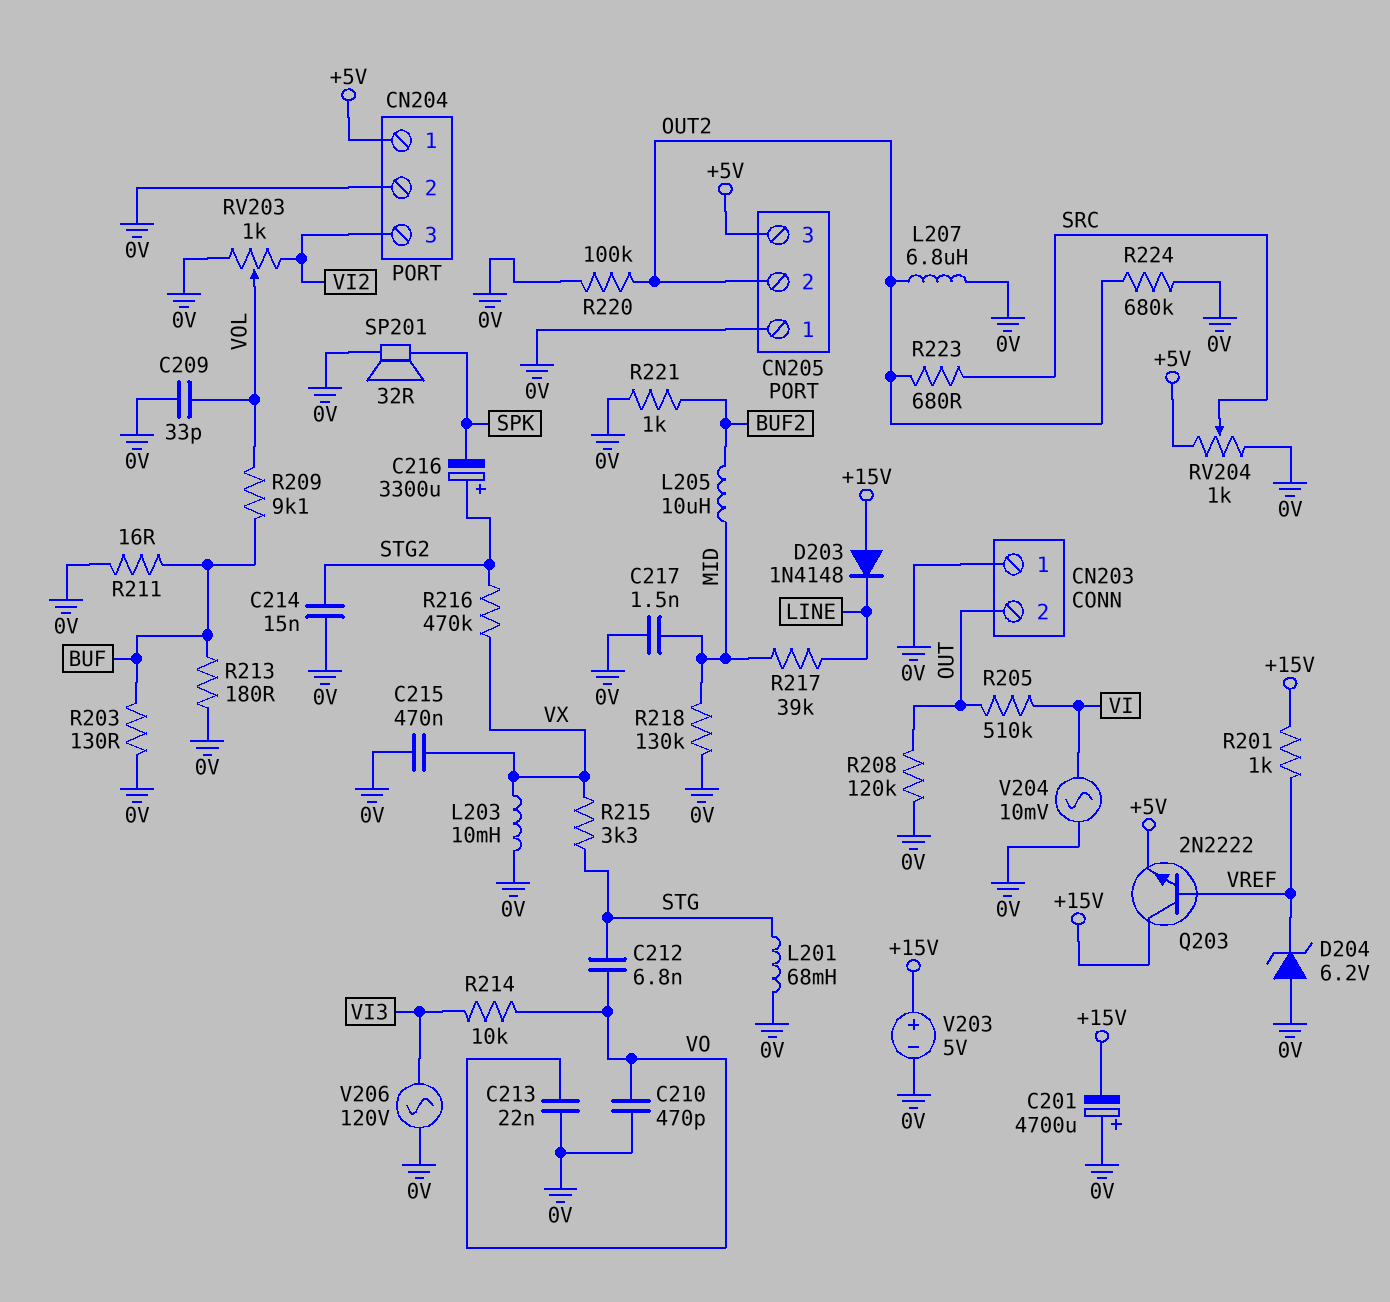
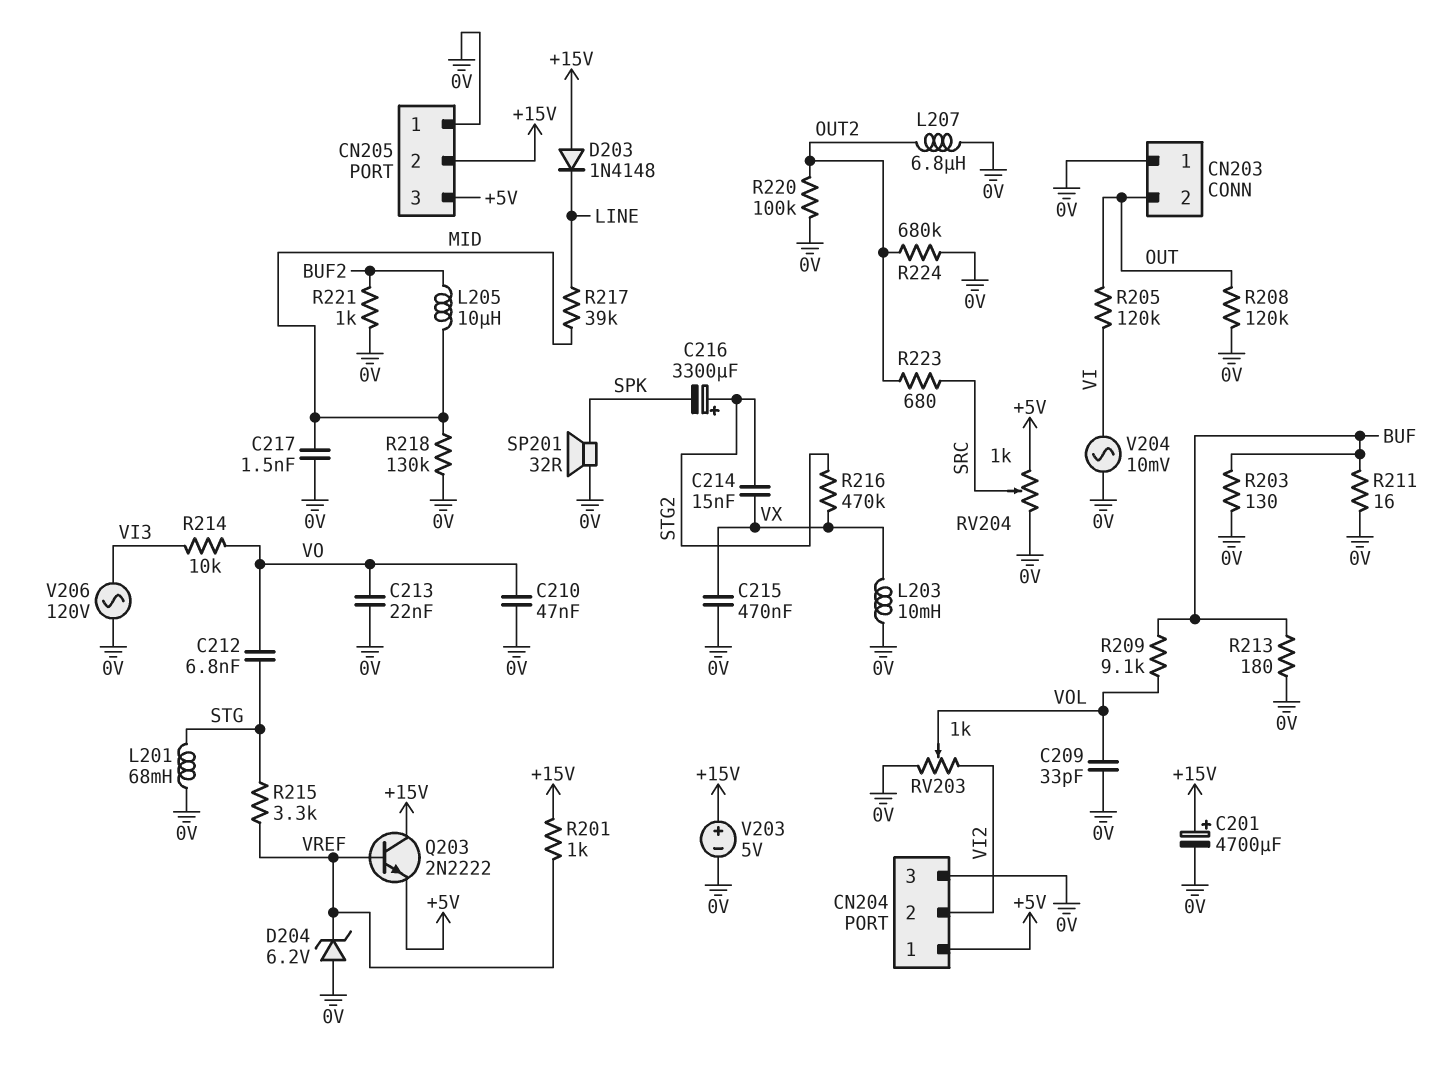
C201: 4700uF (plus 0V, minus +15V) -> 4700uF (plus +15V, minus 0V)
C210: 470pF (0V, VO) -> 47nF (0V, VO)
C214: 15nF (0V, STG2) -> 15nF (STG2, VX)
CN204 pin 2: 0V -> VI2
CN204 pin 3: VI2 -> 0V
CN205 pin 2: OUT2 -> +15V
R205: 510k (OUT, VI) -> 120k (OUT, VI)
R215: 3.3k (STG, VX) -> 3.3k (STG, VREF)

